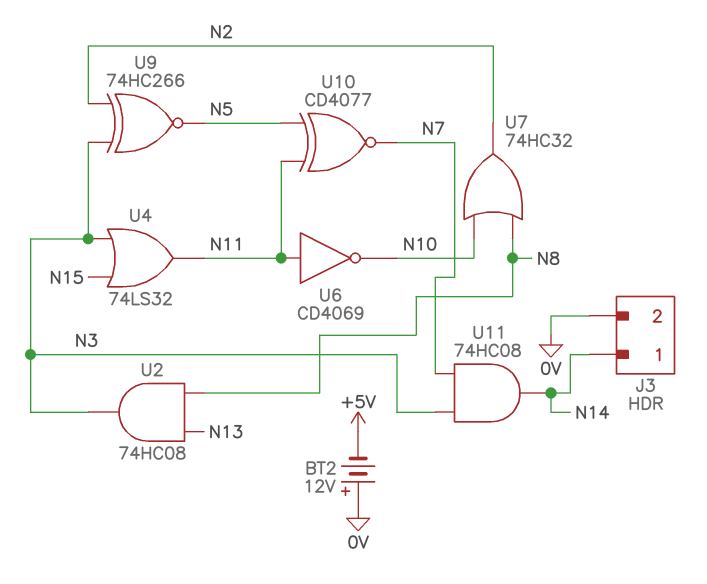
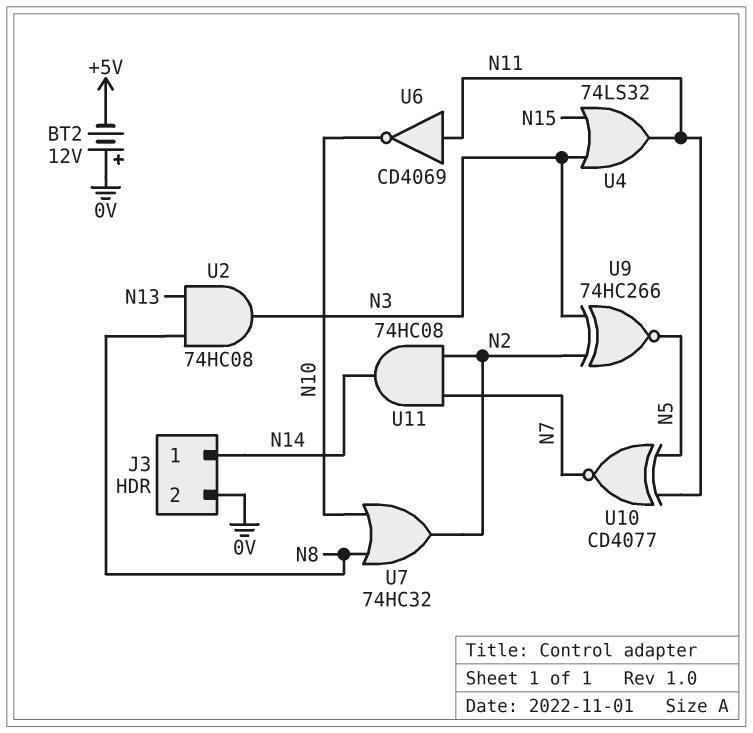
U11: AND 74HC08 (in N3, in N7, out N14) -> AND 74HC08 (in N2, in N7, out N14)

